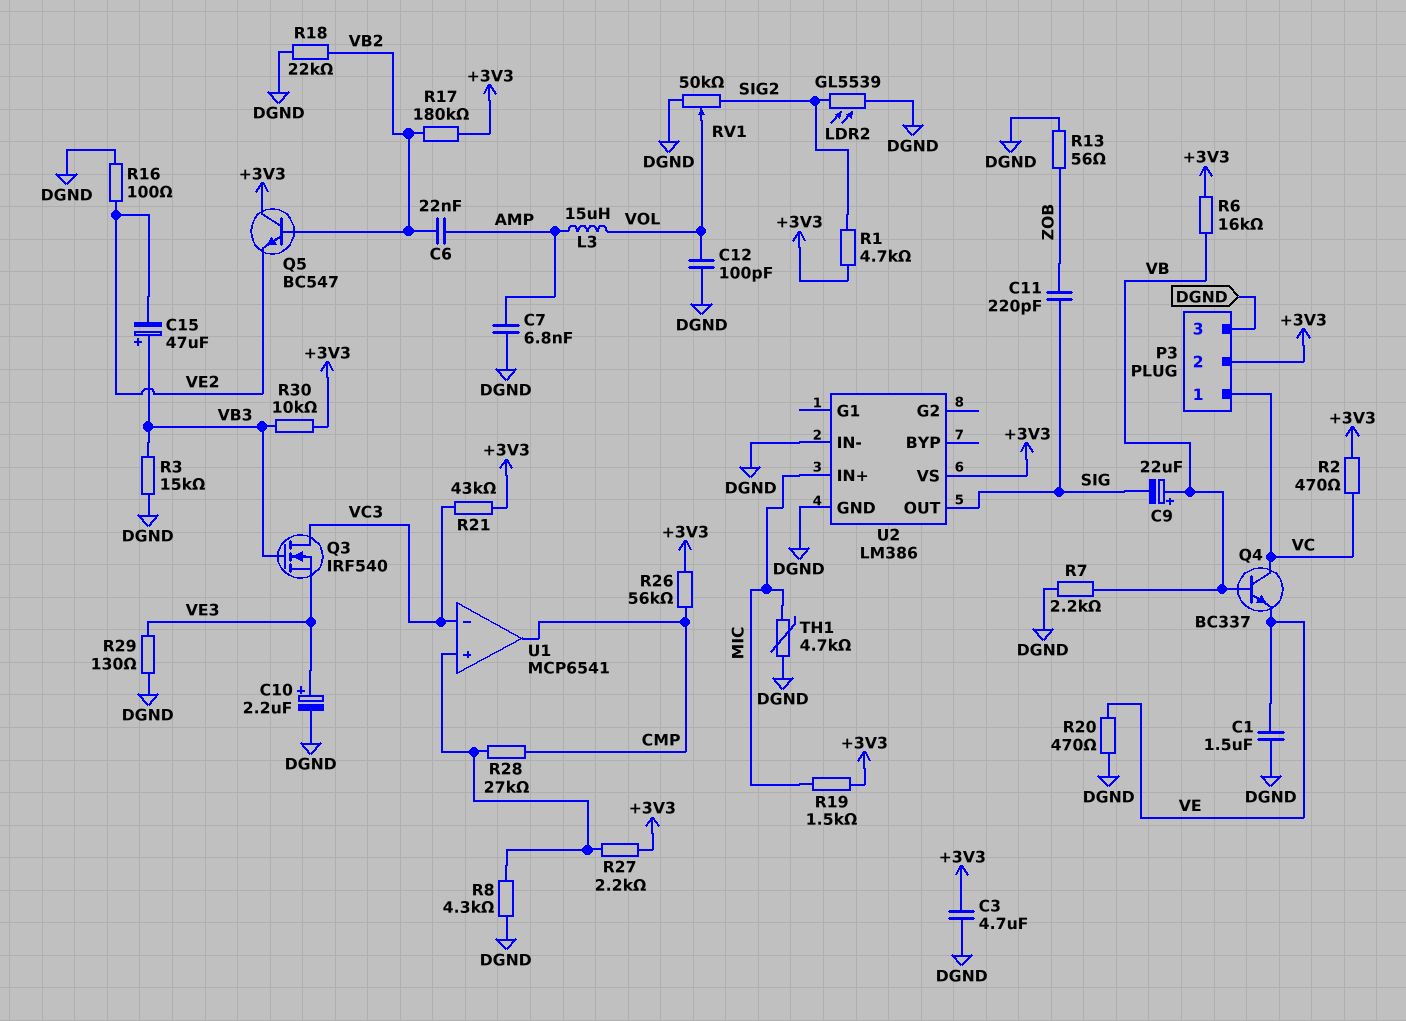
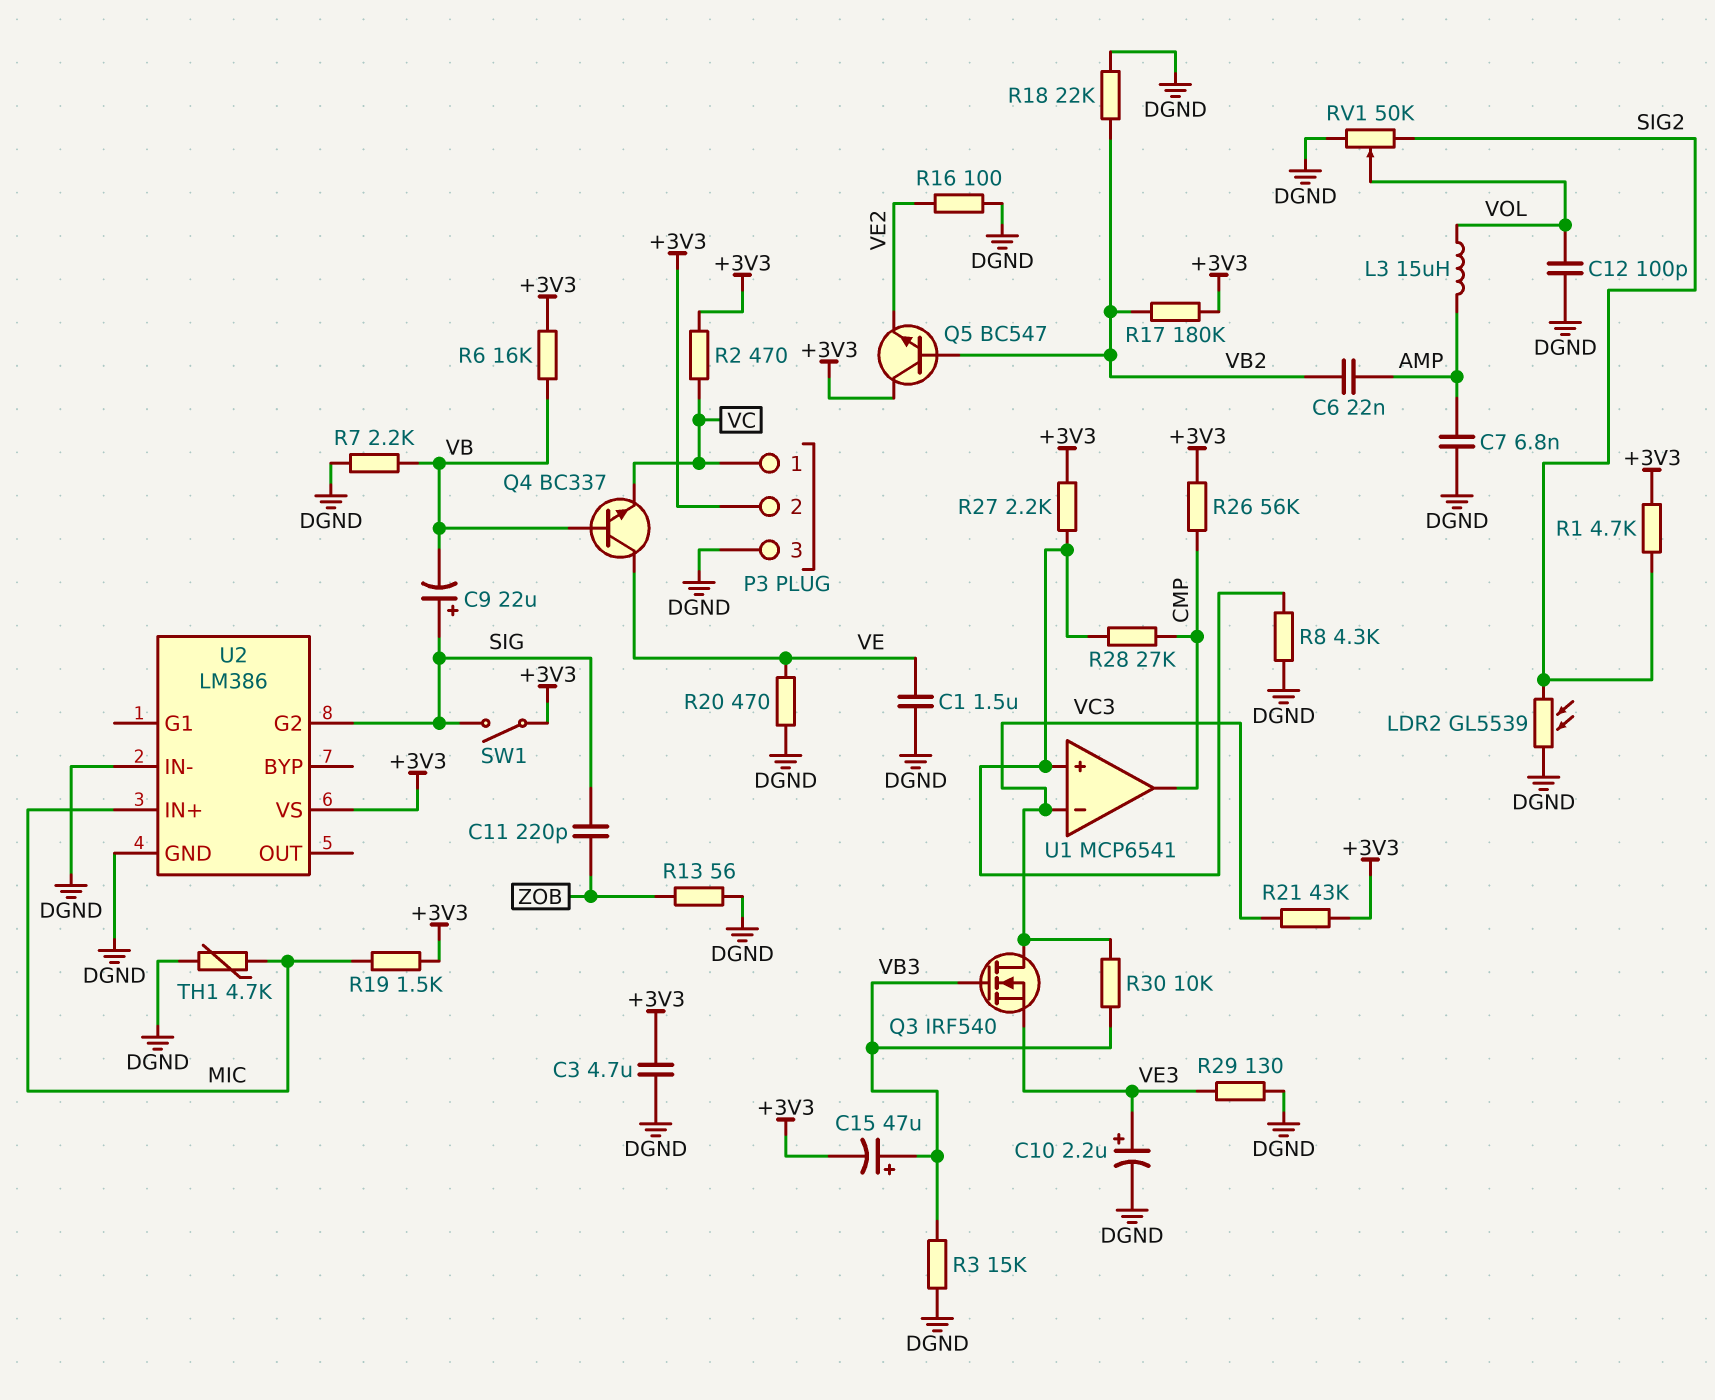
C9: 22uF (plus VB, minus SIG) -> 22uF (plus SIG, minus VB)
C15: 47uF (plus VB3, minus VE2) -> 47uF (plus VB3, minus +3V3)
Q4: NPN BC337 (B VB, C VC, E VE) -> NPN BC337 (B VB, C VE, E VC)
R30: 10k (+3V3, VB3) -> 10k (VB3, VC3)
SW1: none -> switch (+3V3, SIG)
U2 pin G2: none -> SIG
U2 pin OUT: SIG -> none

